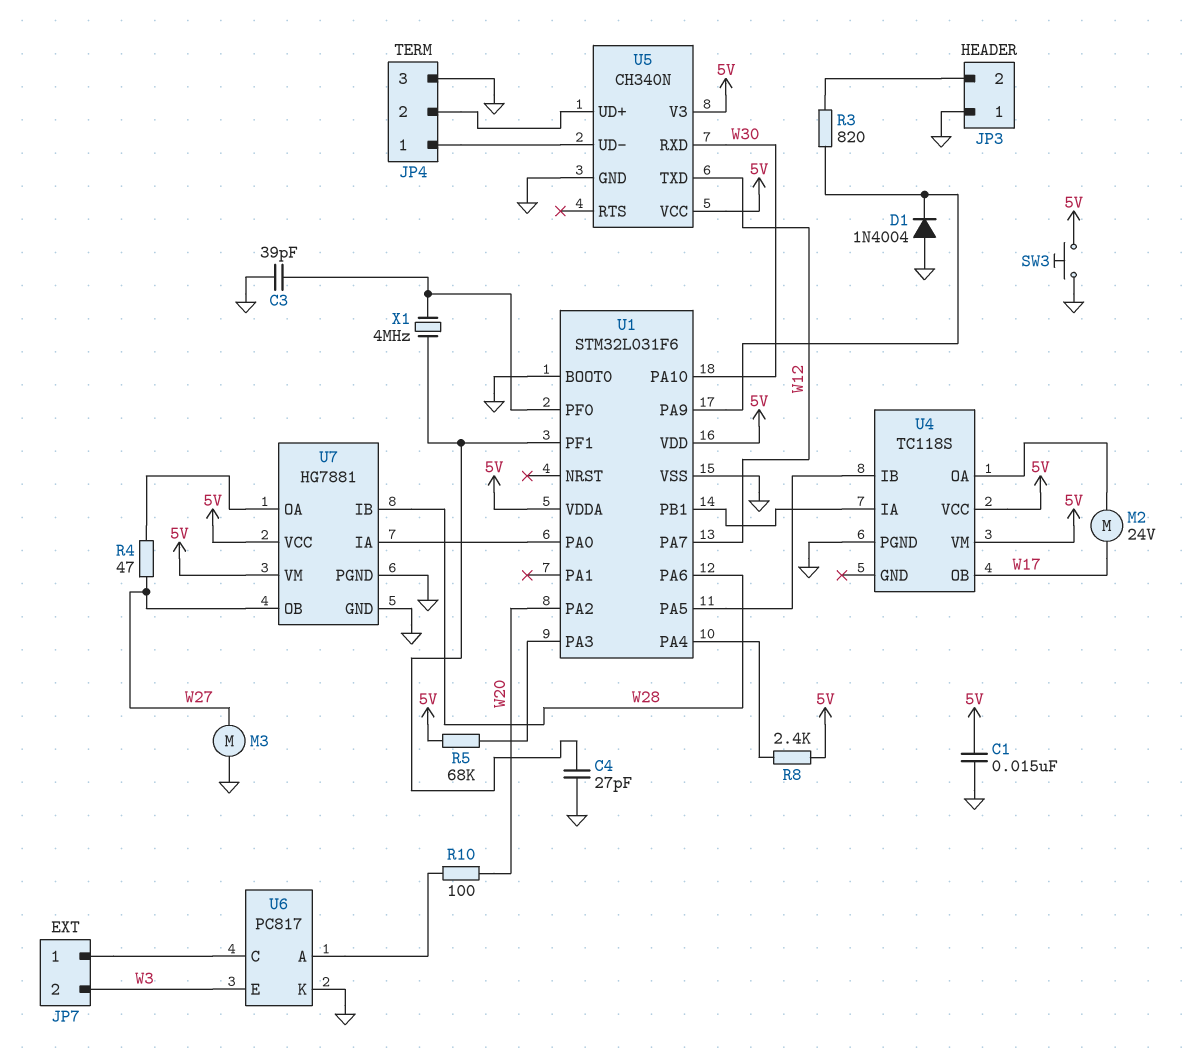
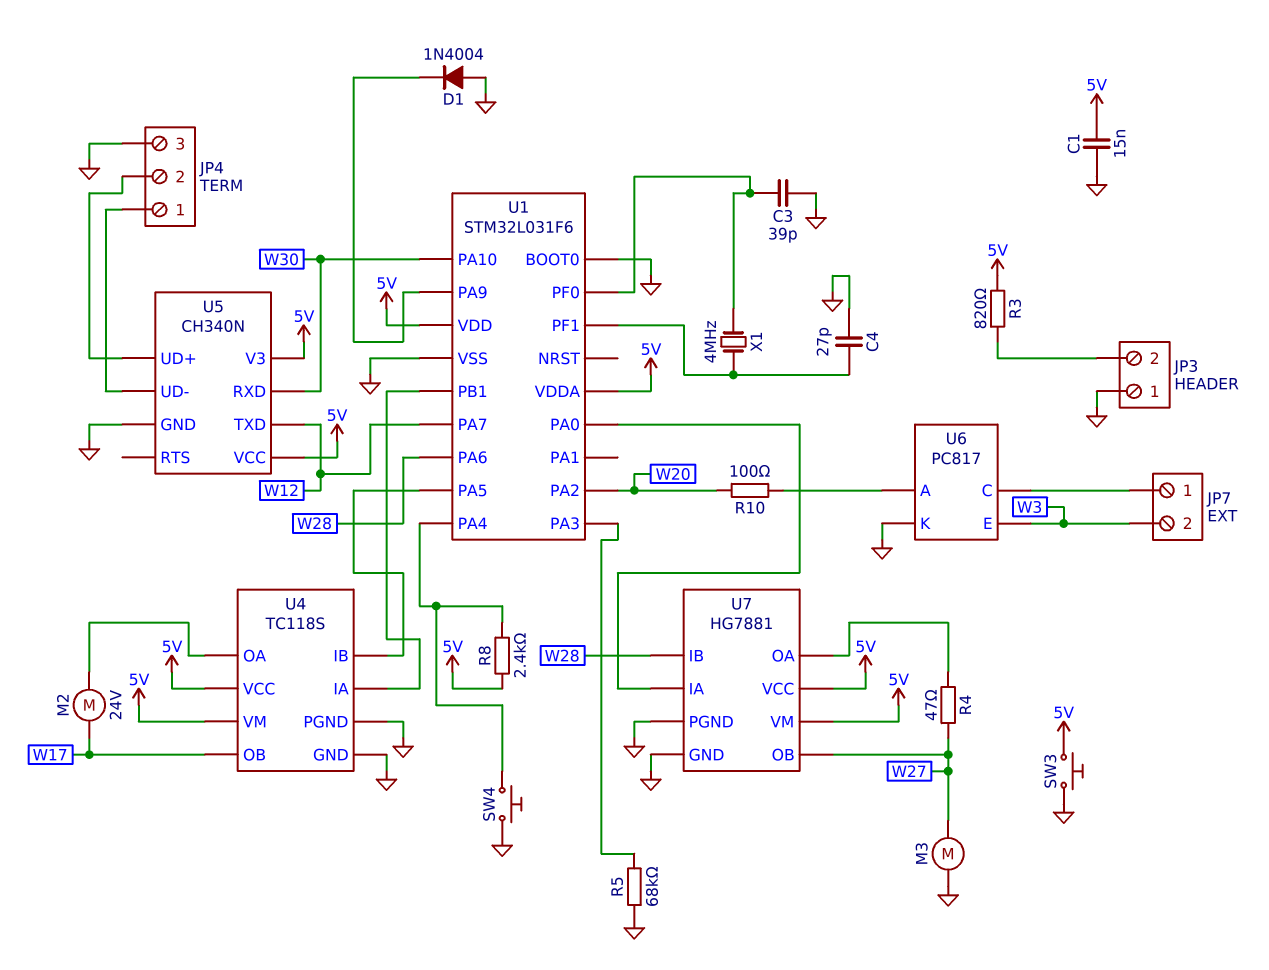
R3: 820 (JP3/2, U1/PA9) -> 820 (5V, JP3/2)
R5: 68k (5V, U1/PA3) -> 68k (GND, U1/PA3)
SW4: none -> button (GND, U1/PA4)
U4 pin GND: none -> GND

